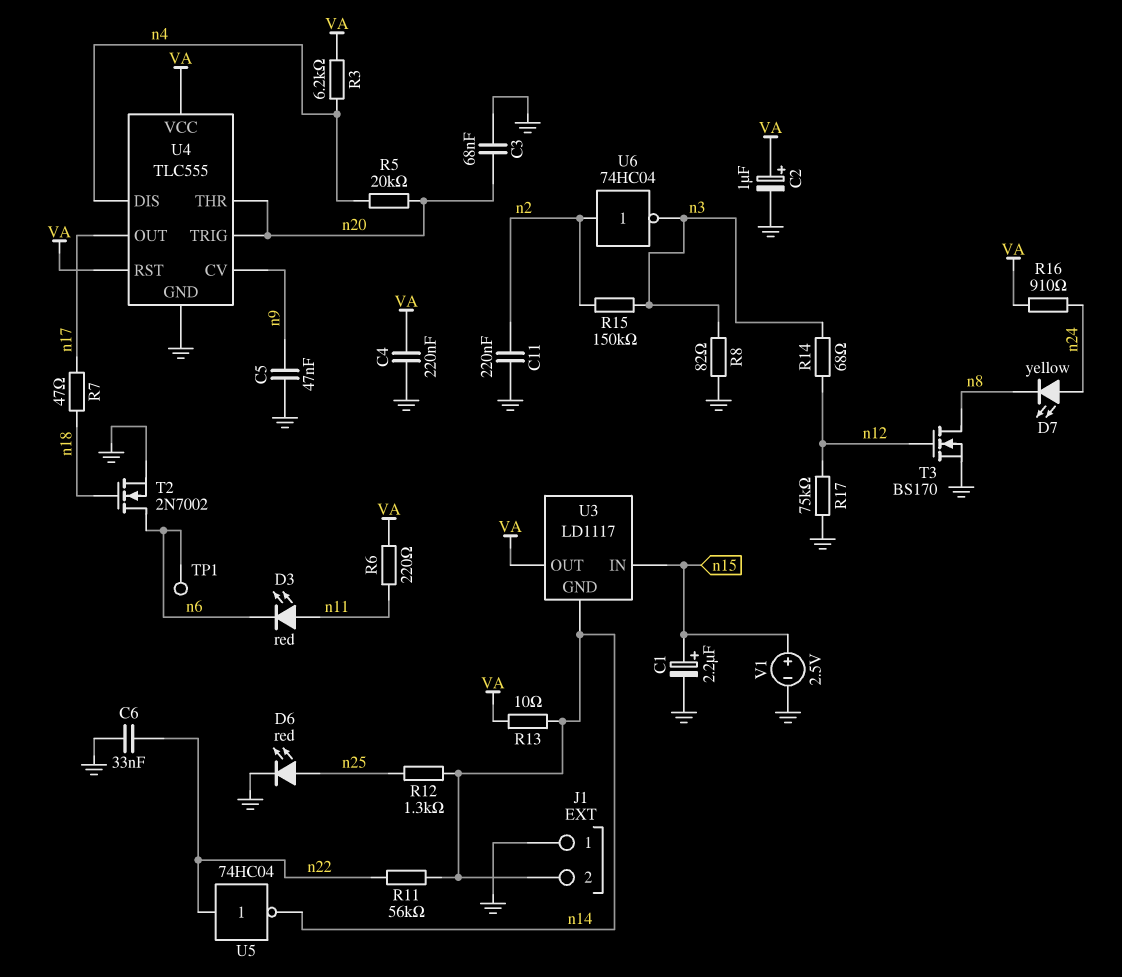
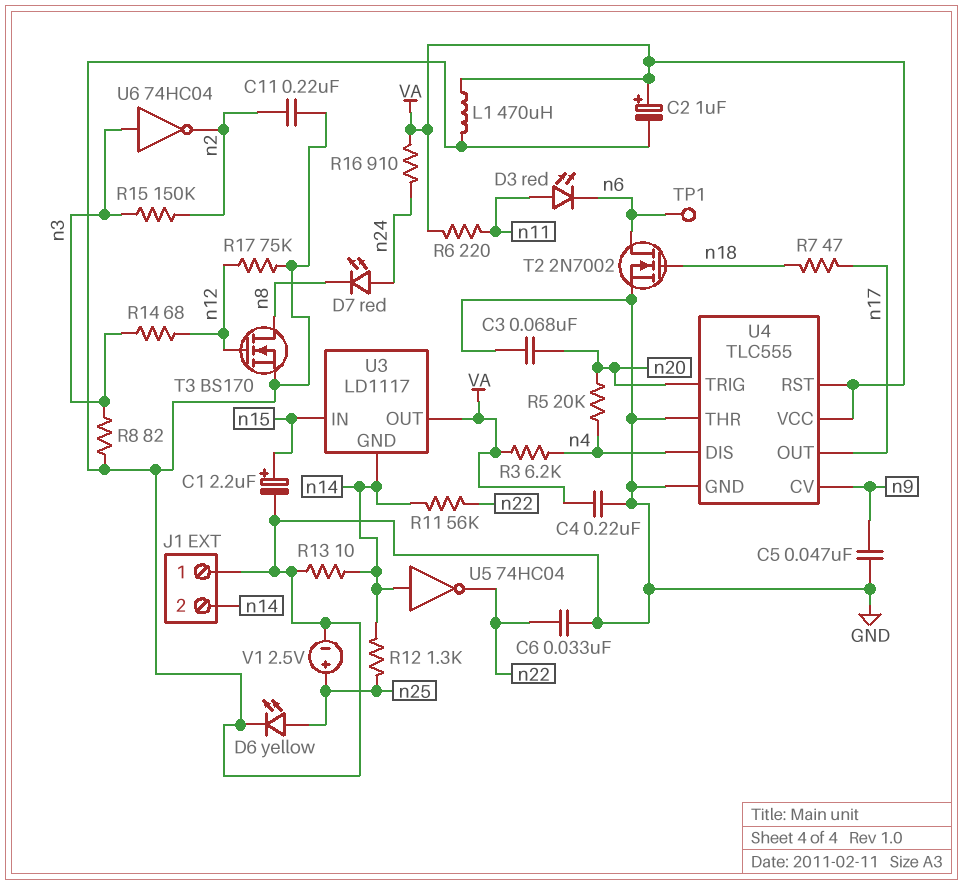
D6: LED red (A n25, K GND) -> LED yellow (A n25, K GND)
D7: LED yellow (A n24, K n8) -> LED red (A n24, K n8)
L1: none -> 470uH (GND, VA)
R13: 10 (VA, n14) -> 10 (GND, n14)
U4 pin THR: n20 -> GND
U5: NOT 74HC04 (in n22, out n14) -> NOT 74HC04 (in n14, out n22)
U6: NOT 74HC04 (in n2, out n3) -> NOT 74HC04 (in n3, out n2)
V1: 2.5V (plus n15, minus GND) -> 2.5V (plus n25, minus GND)

